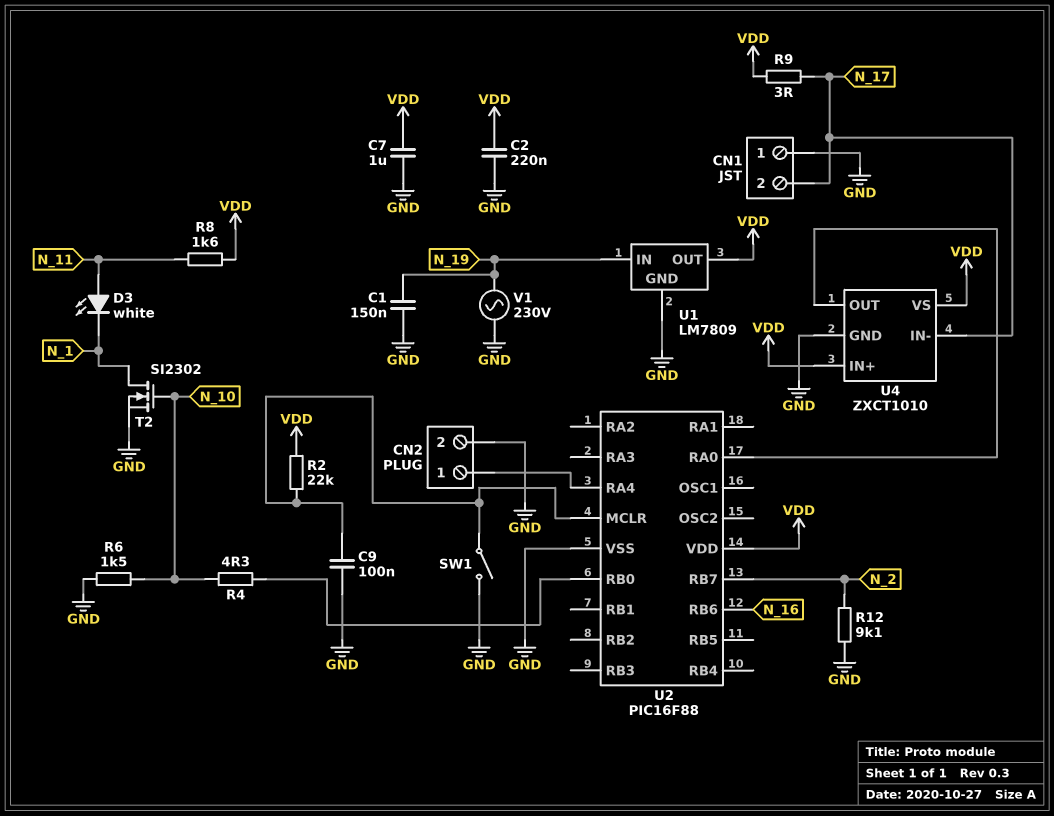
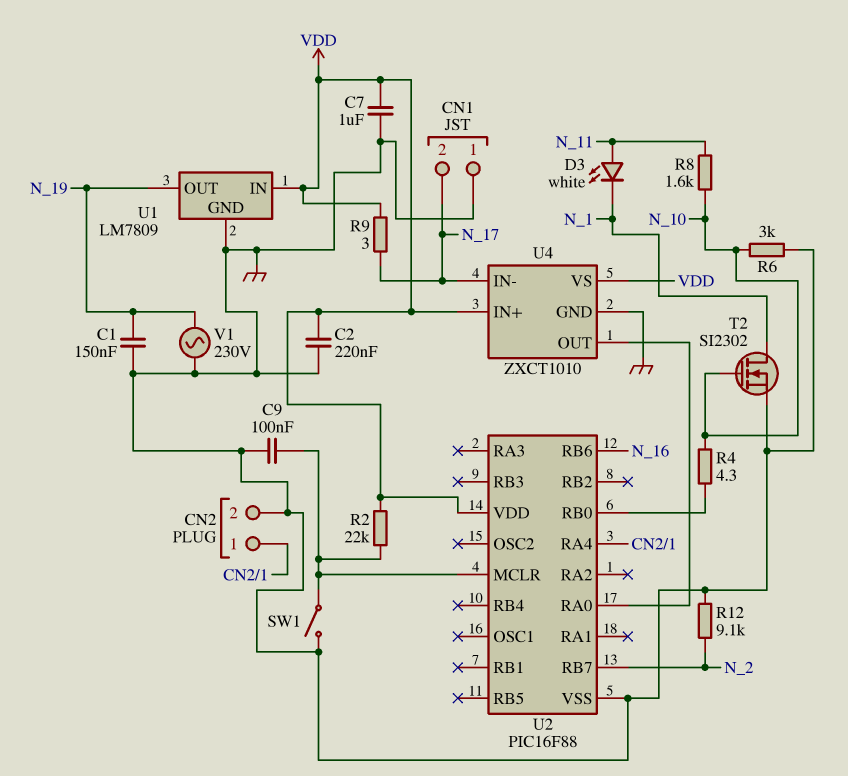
R6: 1.5k (GND, N_10) -> 3k (GND, N_10)
R8: 1.6k (N_11, VDD) -> 1.6k (N_10, N_11)
U1 pin IN: N_19 -> VDD
U1 pin OUT: VDD -> N_19

